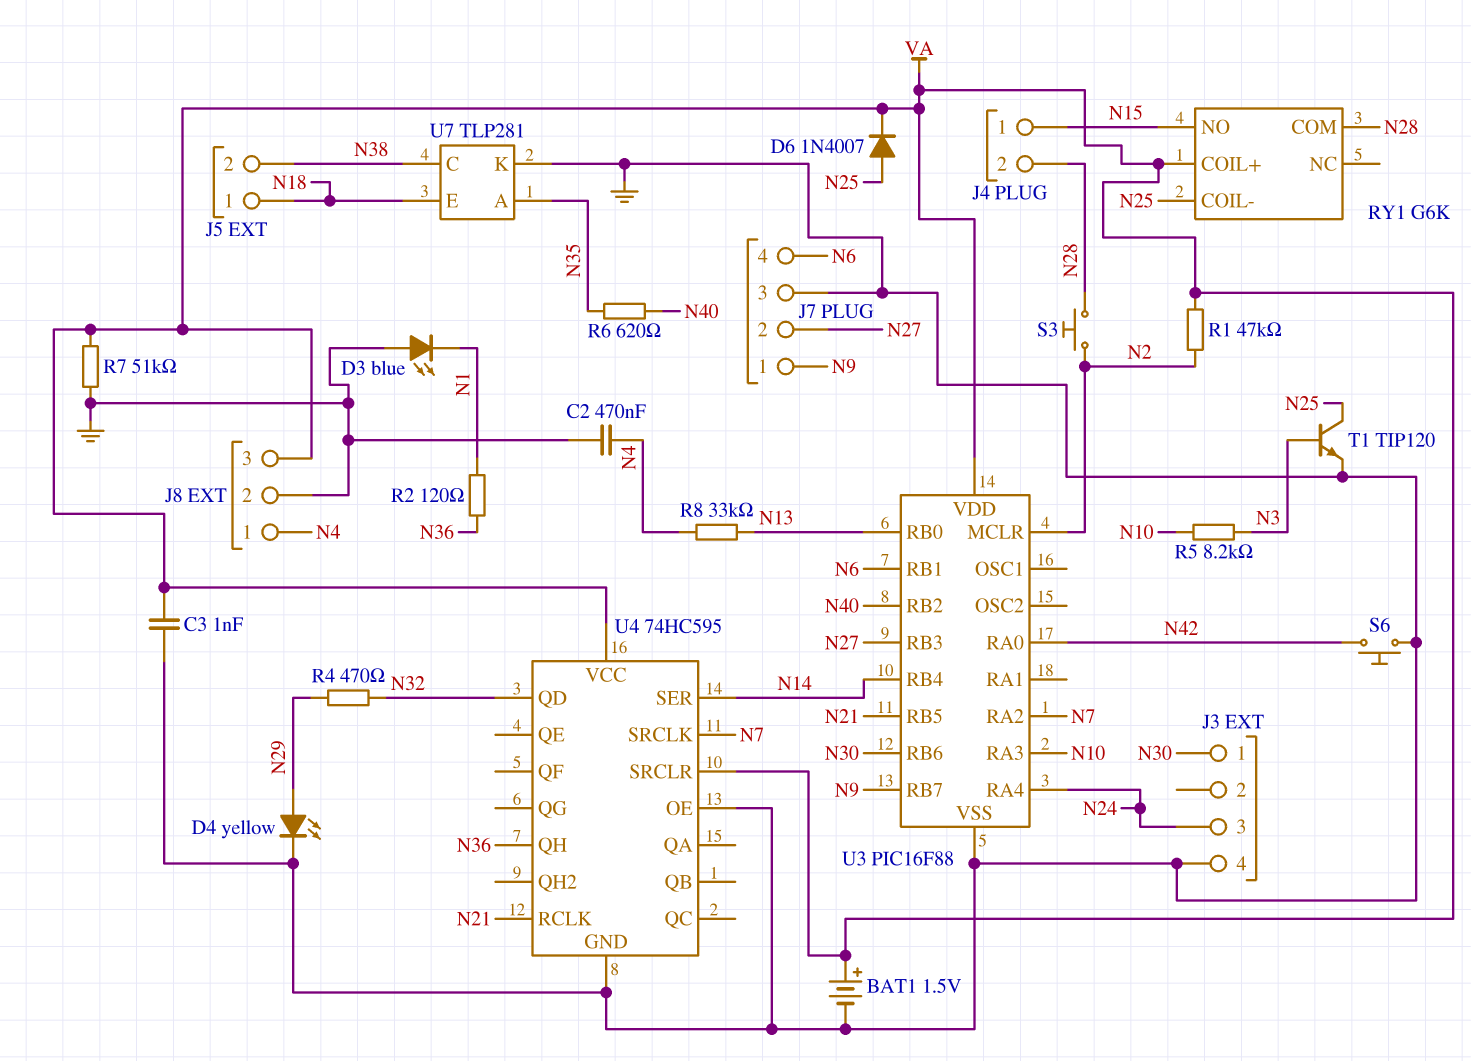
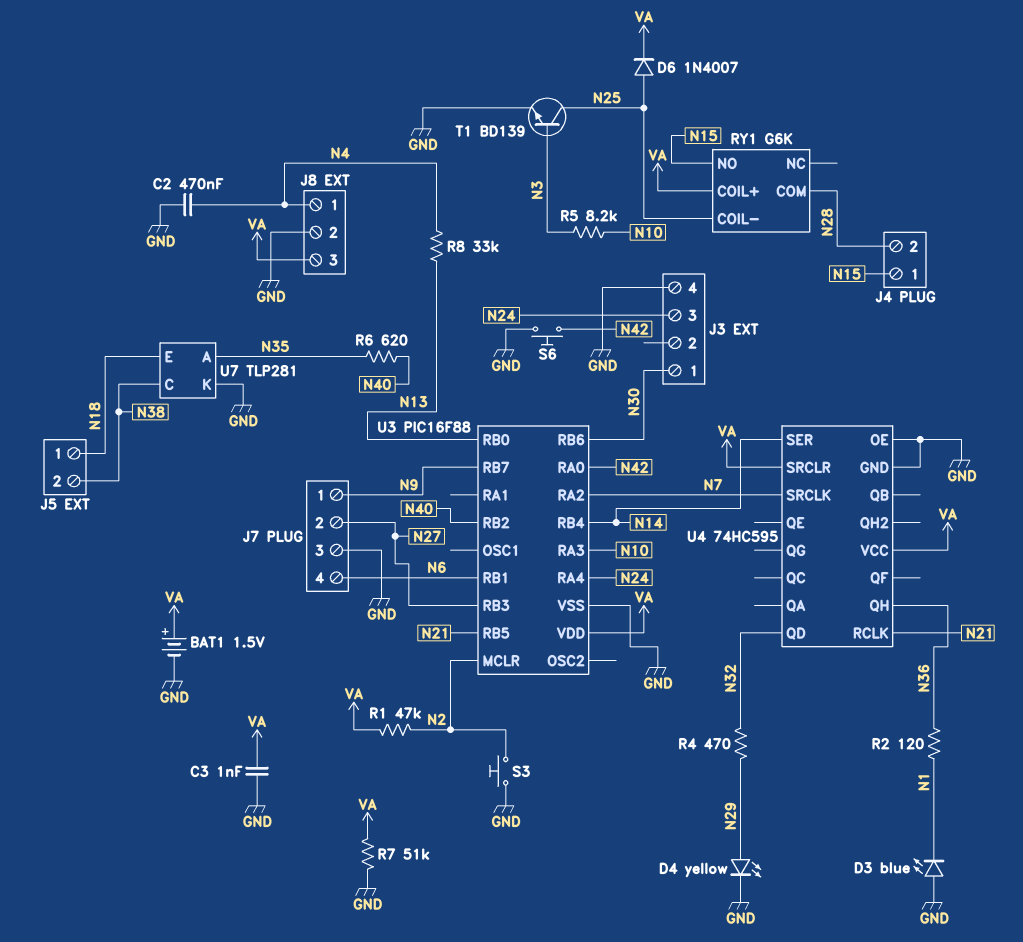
S3: button (N2, N28) -> button (GND, N2)
T1: NPN TIP120 (B N3, C N25, E GND) -> NPN BD139 (B N3, C N25, E GND)

